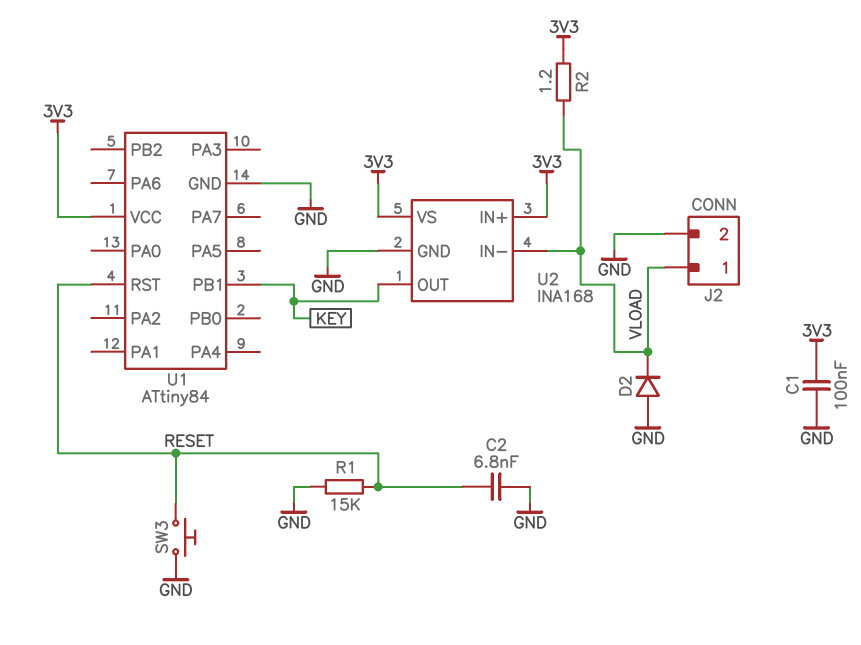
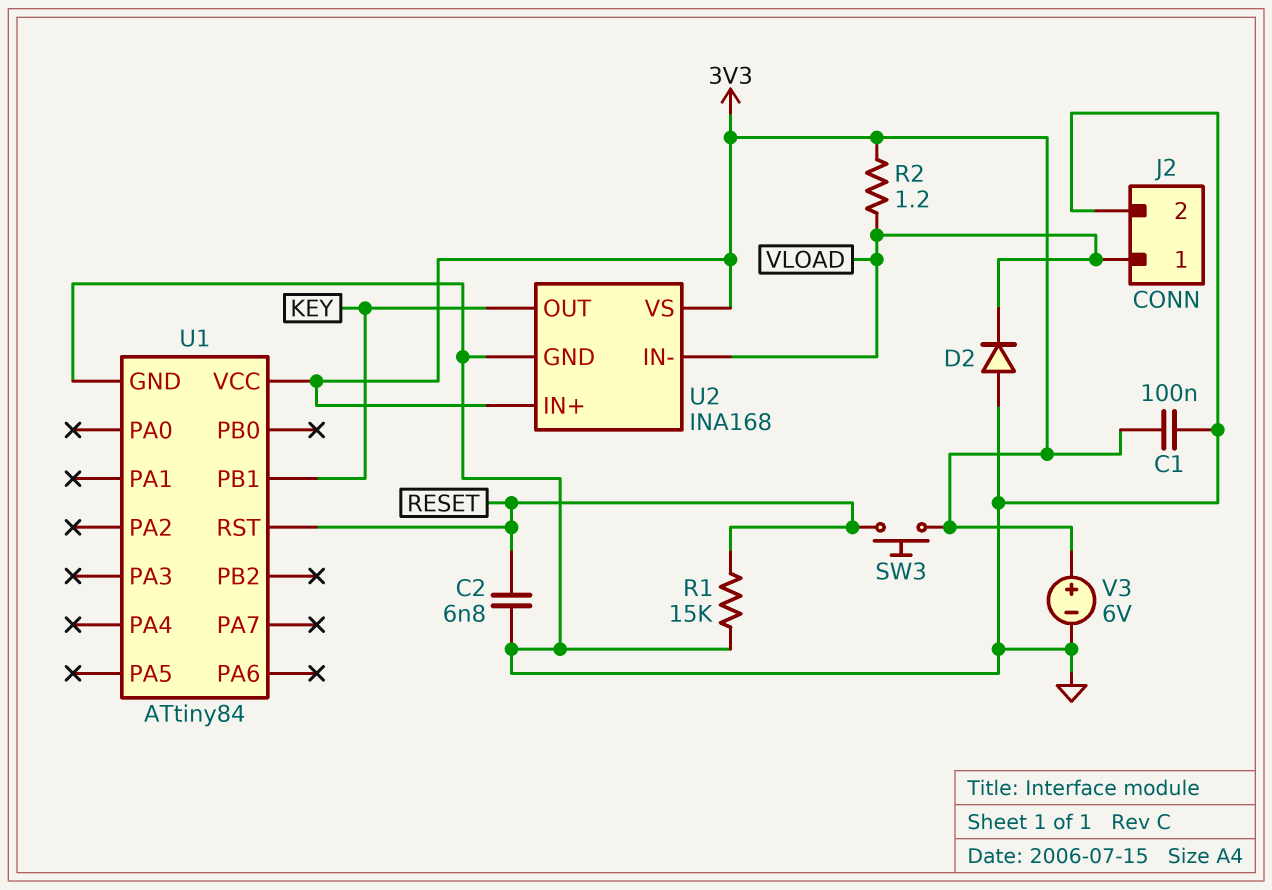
SW3: button (GND, RESET) -> button (3V3, RESET)
V3: none -> 6V (plus 3V3, minus GND)

